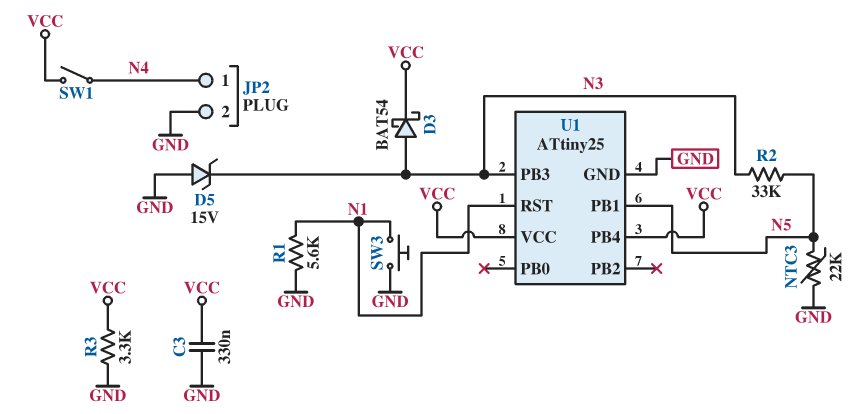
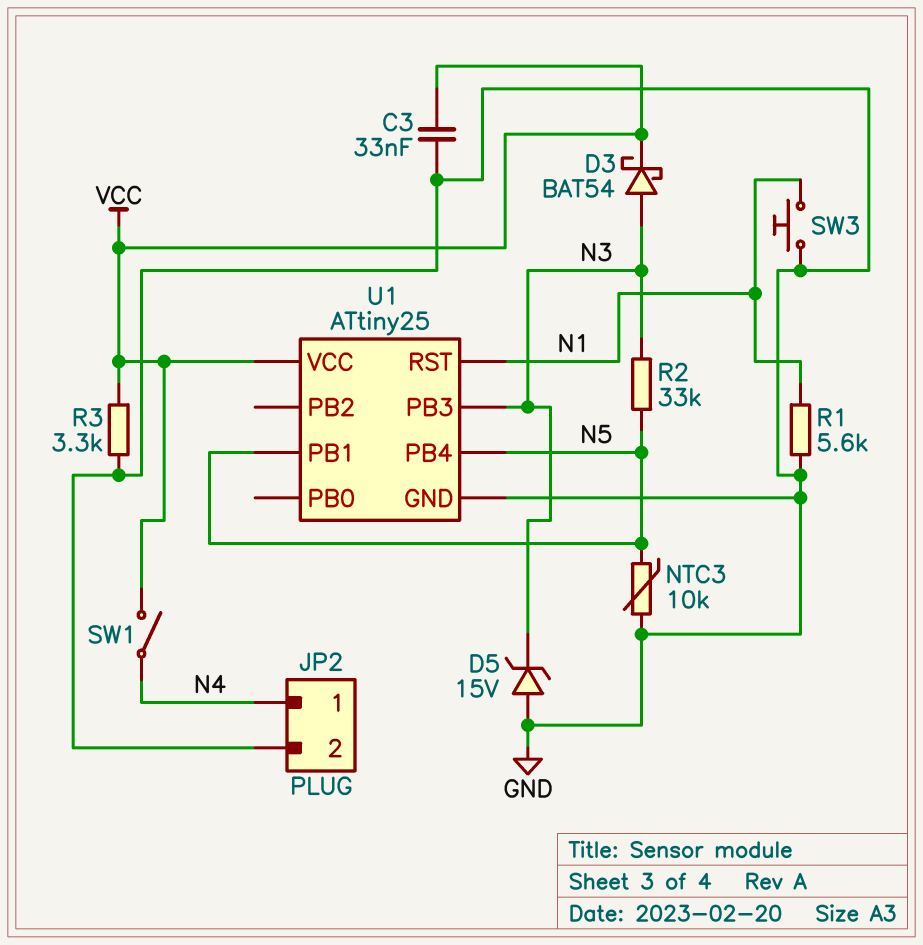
C3: 330nF (GND, VCC) -> 33nF (GND, VCC)
NTC3: 22k (GND, N5) -> 10k (GND, N5)
U1 pin PB4: VCC -> N5

